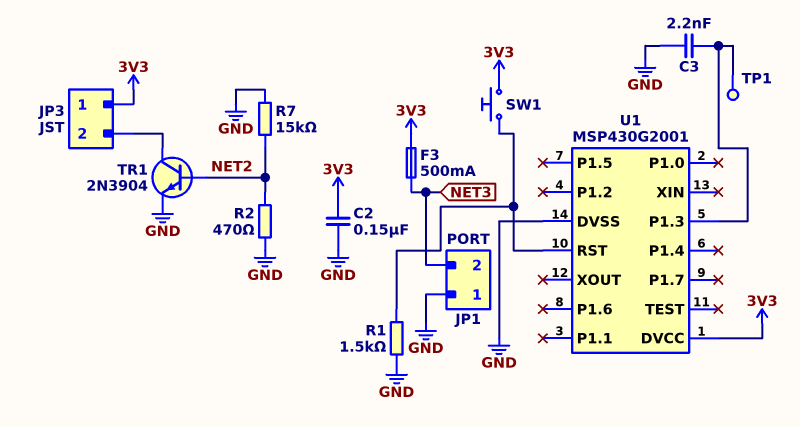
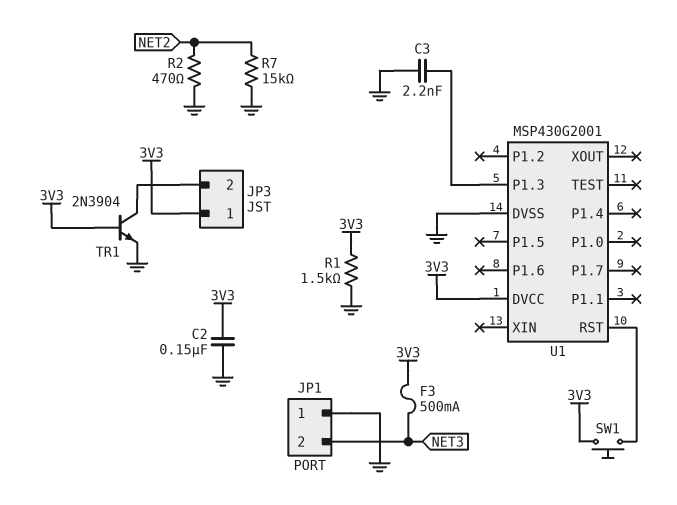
R1: 1.5k (GND, U1/RST) -> 1.5k (3V3, GND)
TP1: test point (U1/P1.3) -> none
TR1: NPN 2N3904 (B NET2, C JP3/2, E GND) -> NPN 2N3904 (B 3V3, C JP3/2, E GND)

